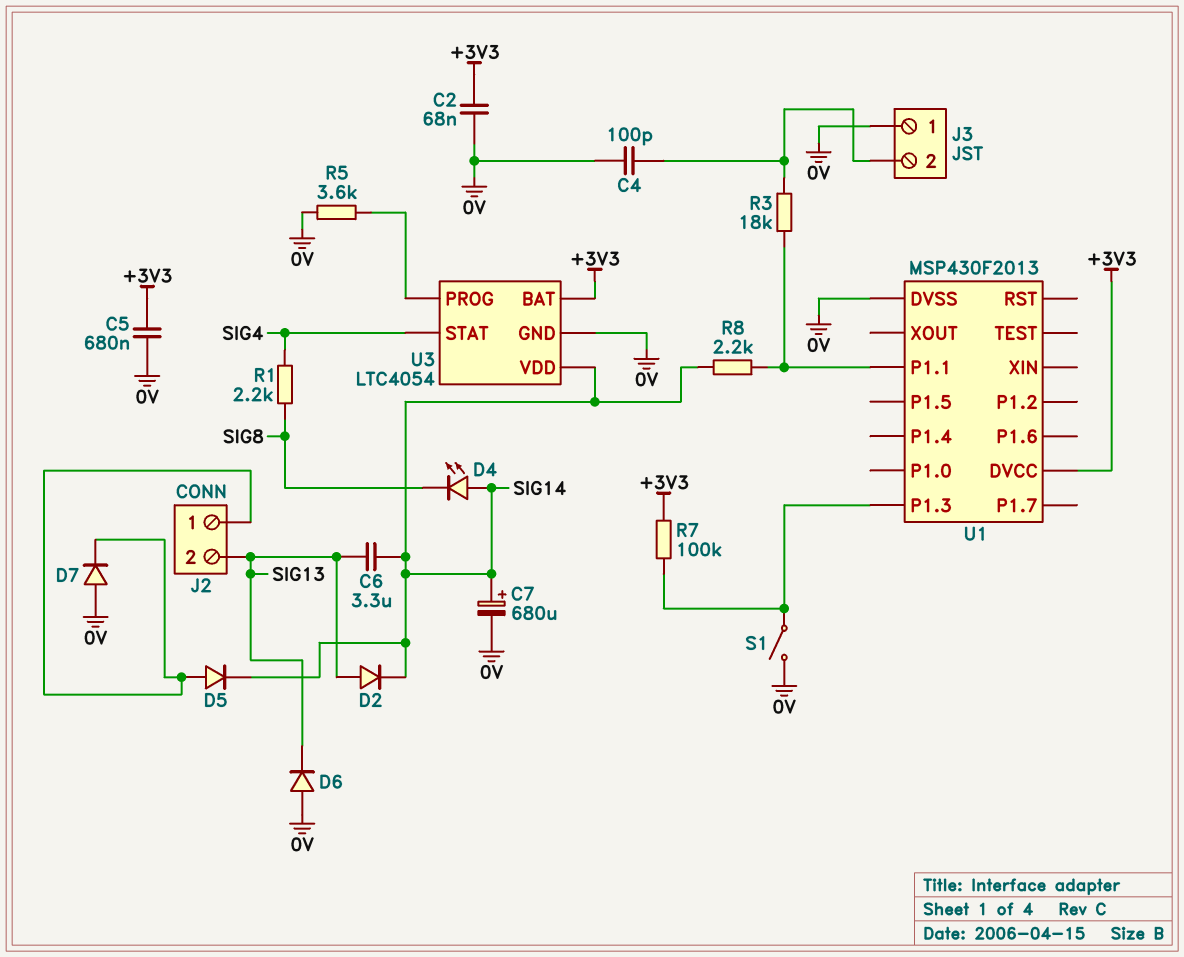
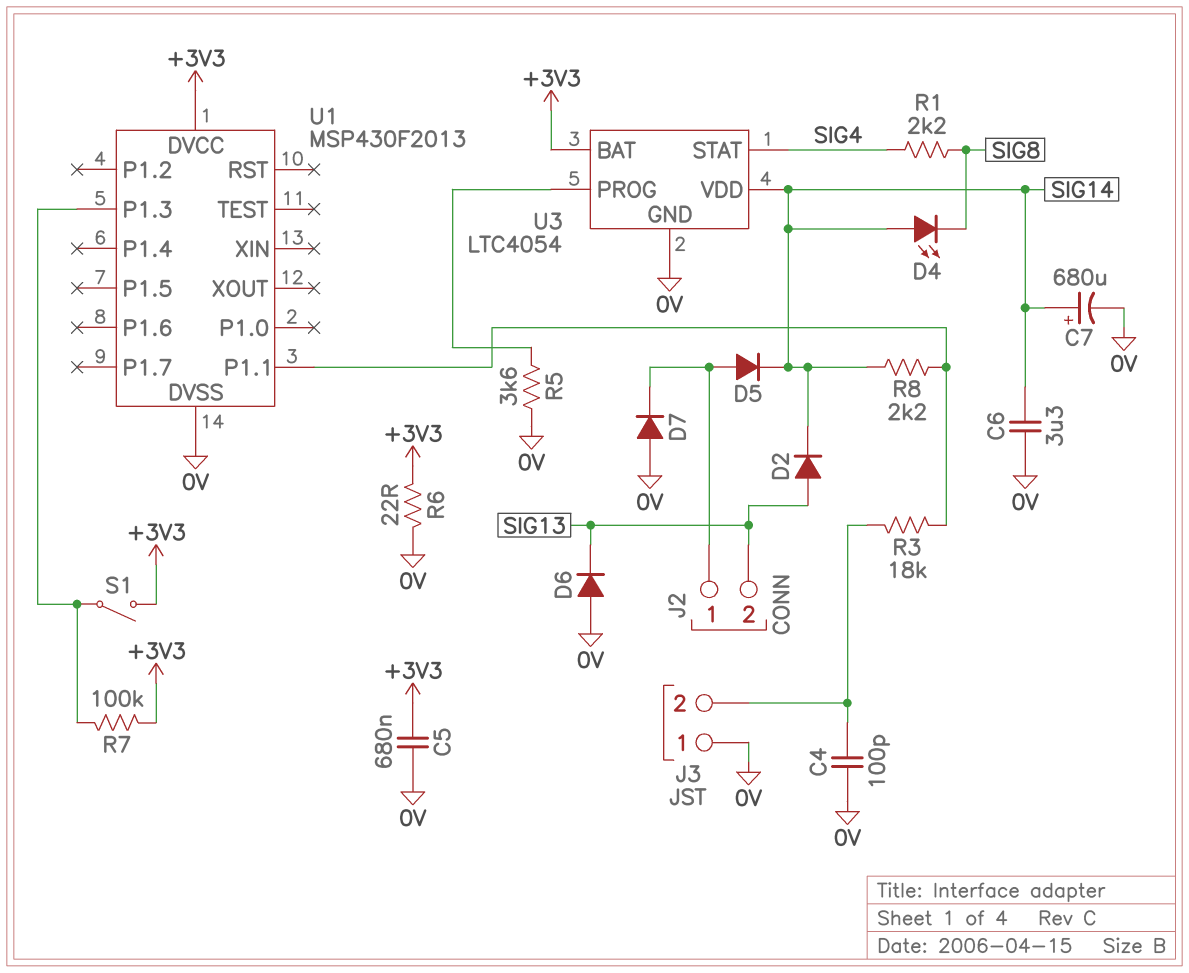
C2: 68nF (+3V3, 0V) -> none
C6: 3.3uF (SIG13, SIG14) -> 3.3uF (0V, SIG14)
R6: none -> 22 (+3V3, 0V)
S1: switch (0V, U1/P1.3) -> switch (+3V3, U1/P1.3)

